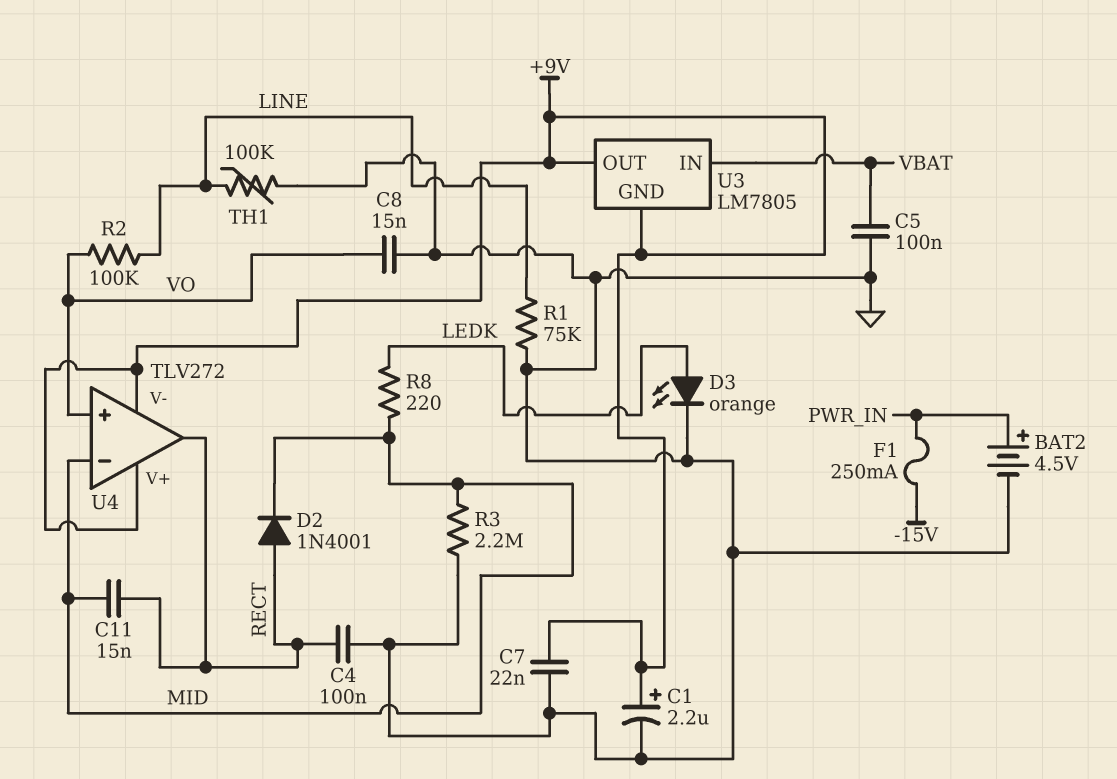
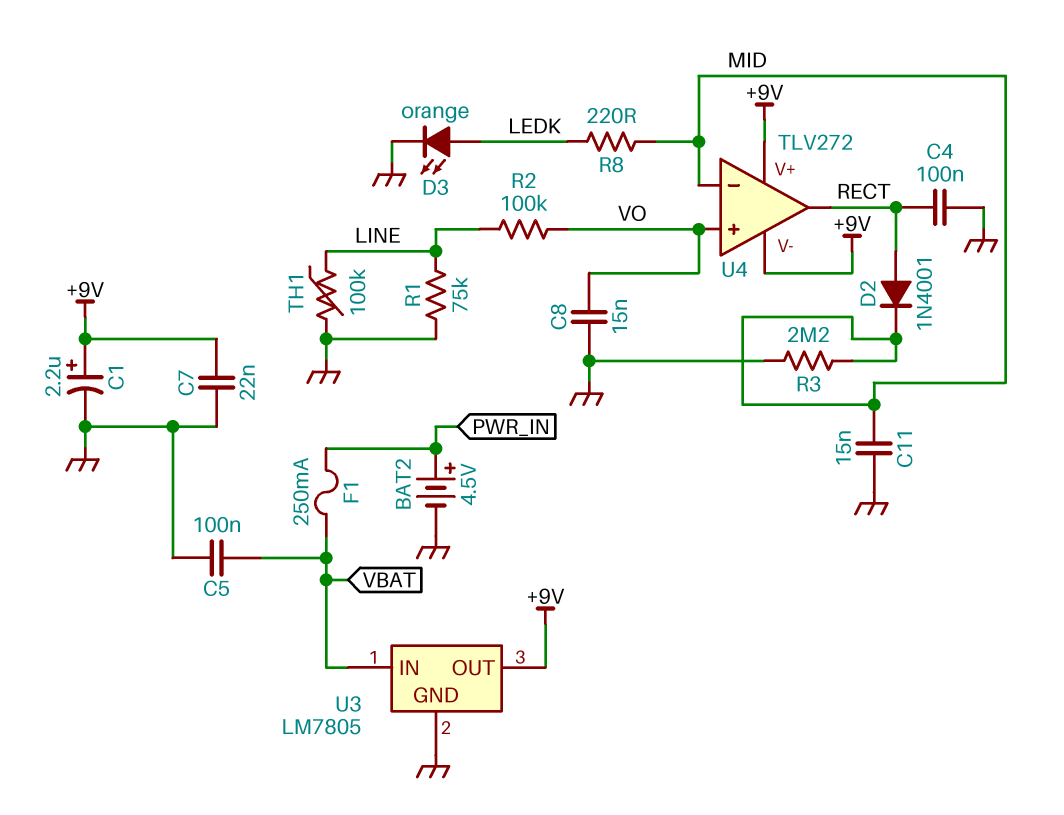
C11: 15nF (MID, RECT) -> 15nF (GND, MID)
F1: 250mA (-15V, PWR_IN) -> 250mA (PWR_IN, VBAT)
U3 pin GND: +9V -> GND

